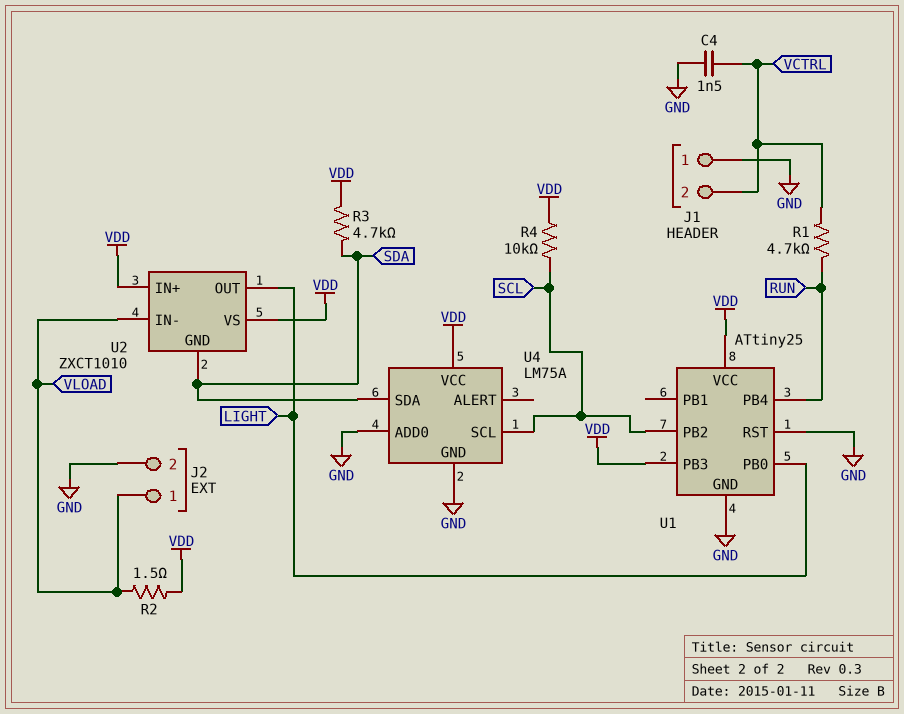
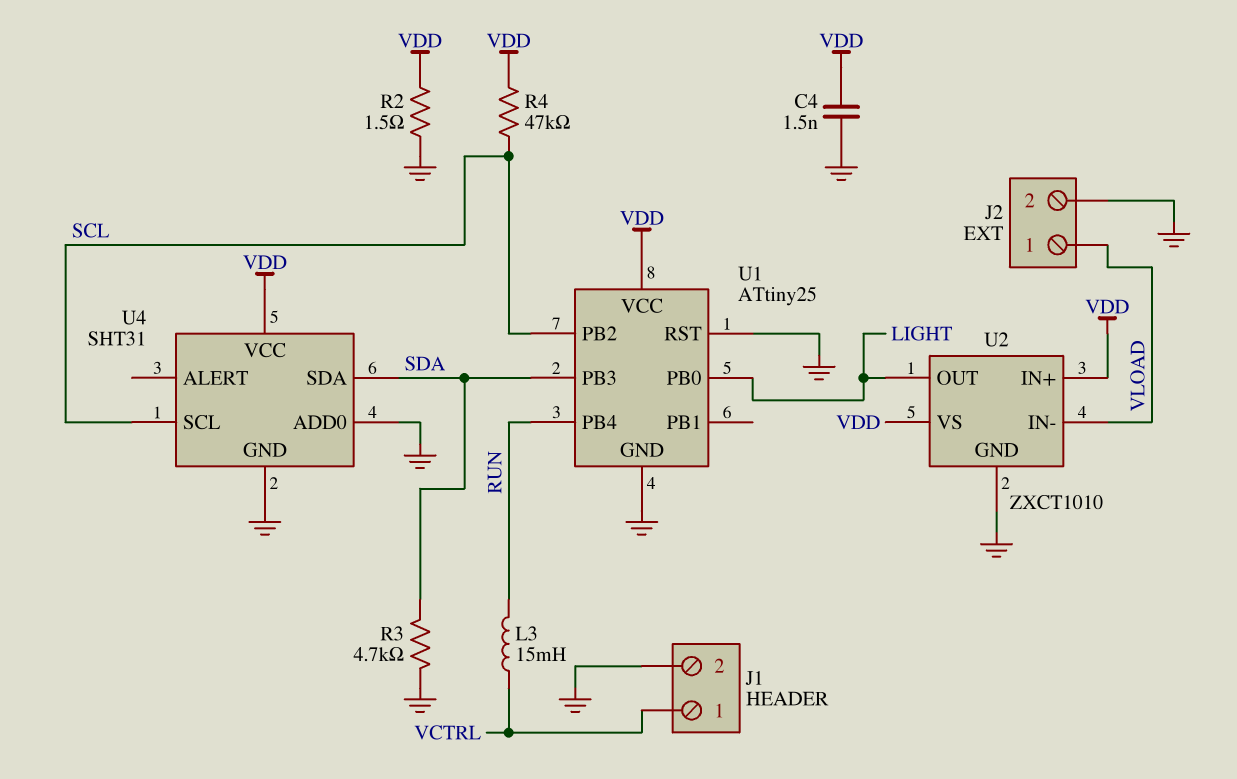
C4: 1.5nF (GND, VCTRL) -> 1.5nF (GND, VDD)
J1 pin 1: GND -> VCTRL
J1 pin 2: VCTRL -> GND
L3: none -> 15mH (RUN, VCTRL)
R1: 4.7k (RUN, VCTRL) -> none
R2: 1.5 (VDD, VLOAD) -> 1.5 (GND, VDD)
R3: 4.7k (SDA, VDD) -> 4.7k (GND, SDA)
R4: 10k (SCL, VDD) -> 47k (SCL, VDD)
U1 pin PB3: VDD -> SDA
U2 pin GND: SDA -> GND
U4: LM75A -> SHT31

